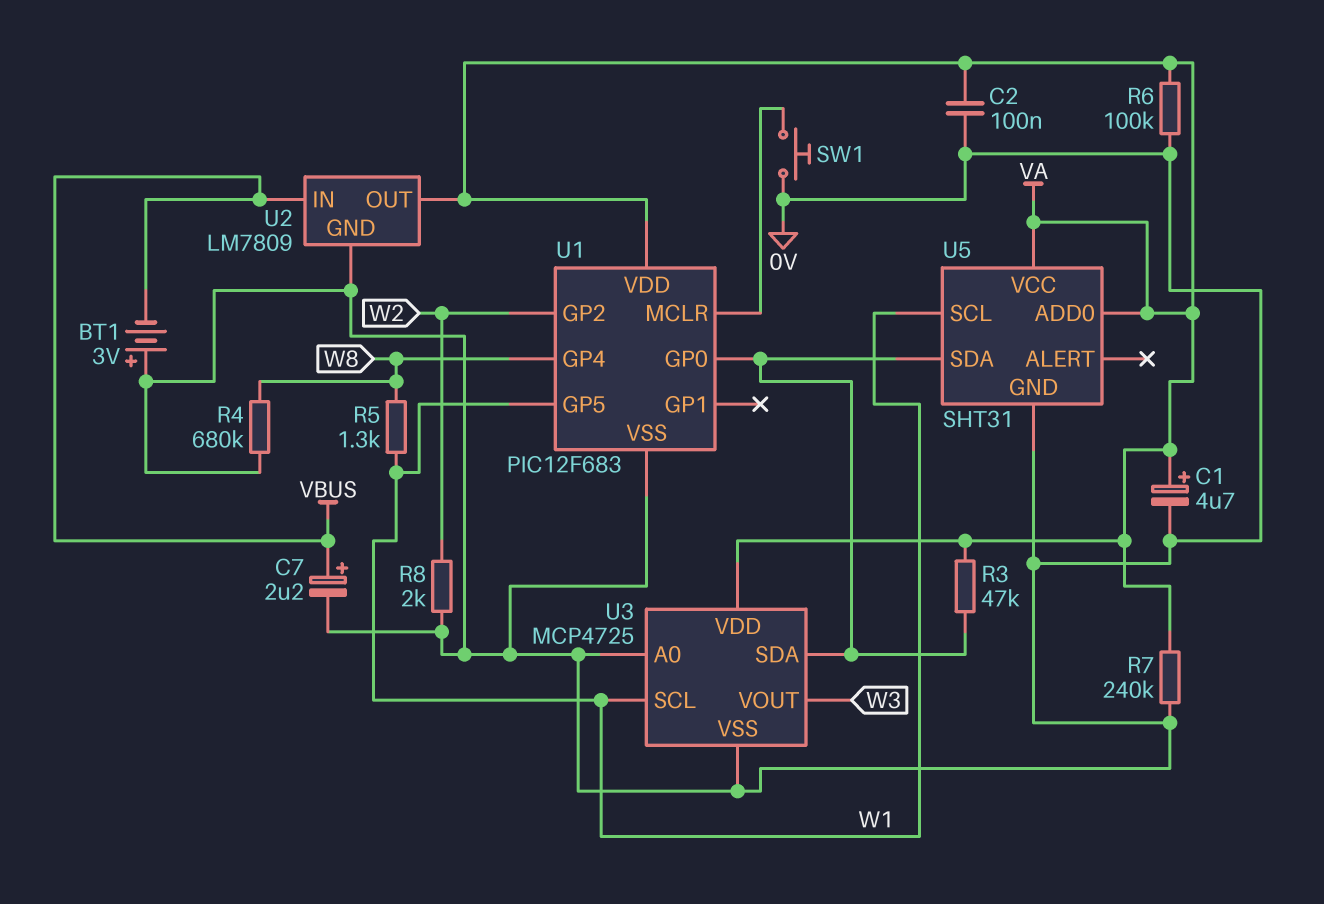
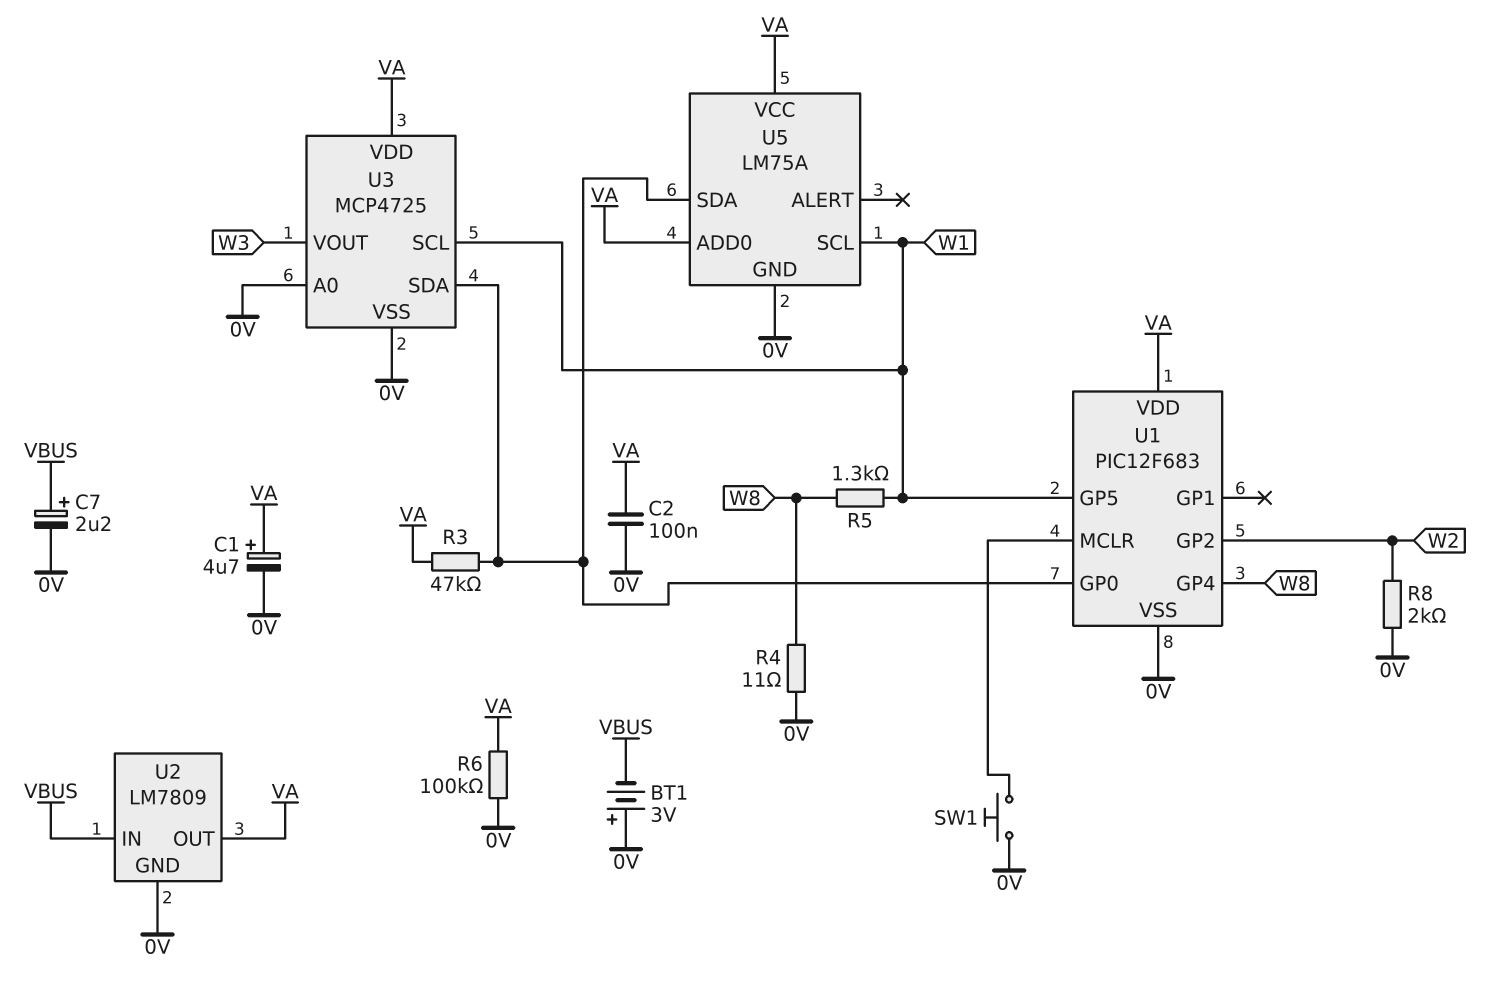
R4: 680k (0V, W8) -> 11 (0V, W8)
R7: 240k (0V, VA) -> none
U5: SHT31 -> LM75A

